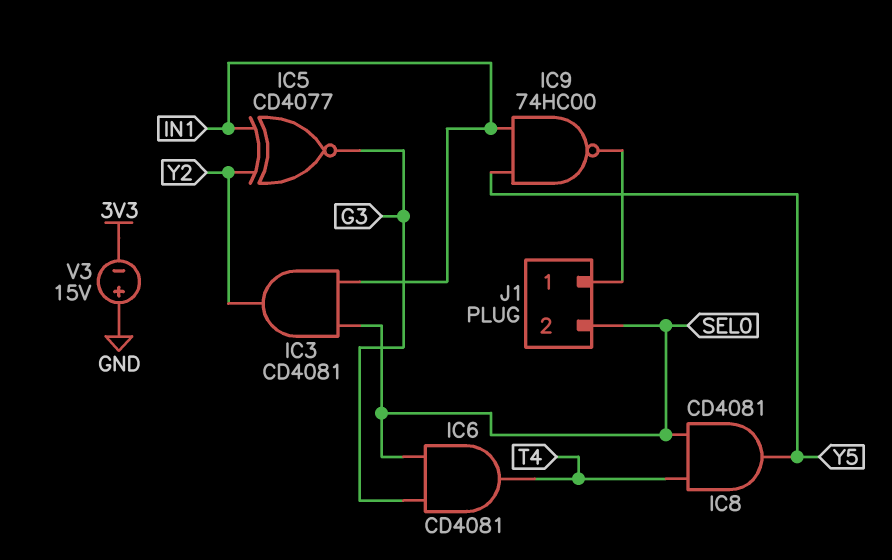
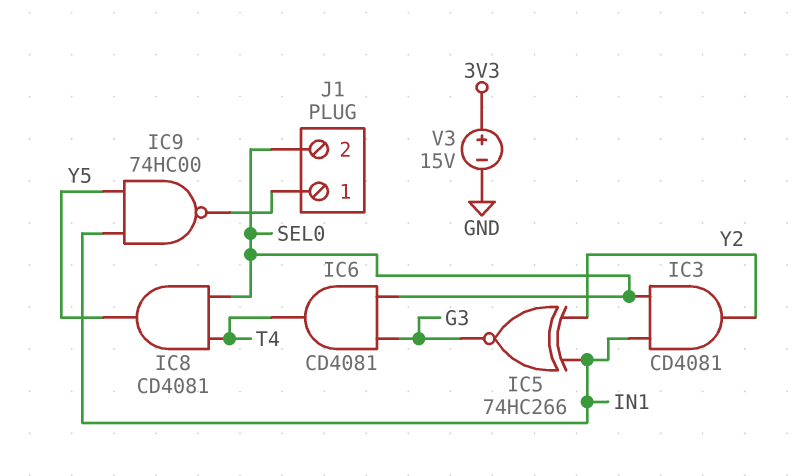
IC5: XNOR CD4077 (in IN1, in Y2, out G3) -> XNOR 74HC266 (in IN1, in Y2, out G3)
V3: 15V (plus GND, minus 3V3) -> 15V (plus 3V3, minus GND)

